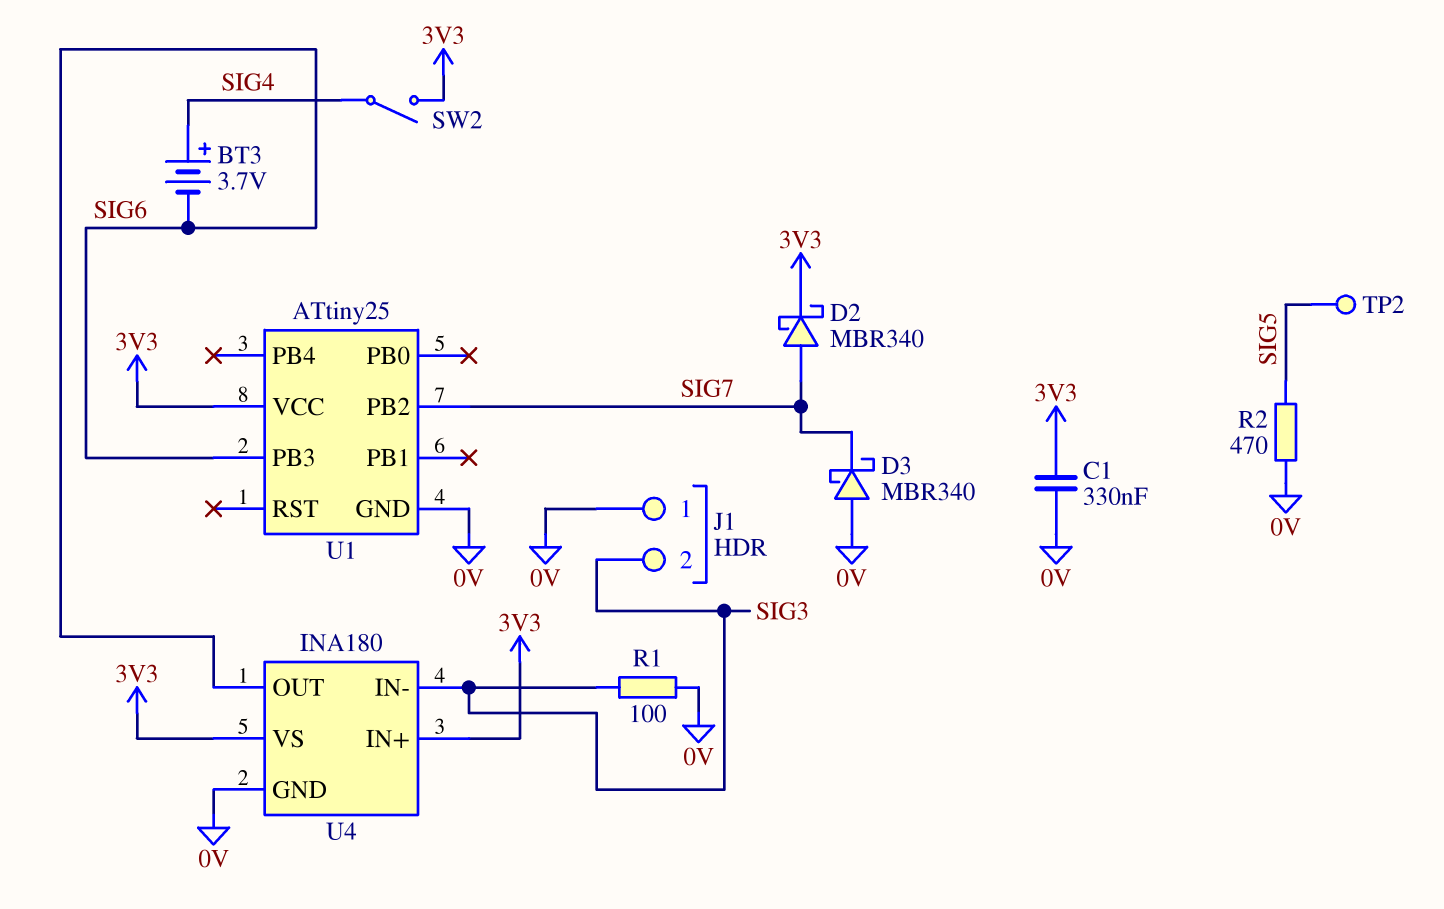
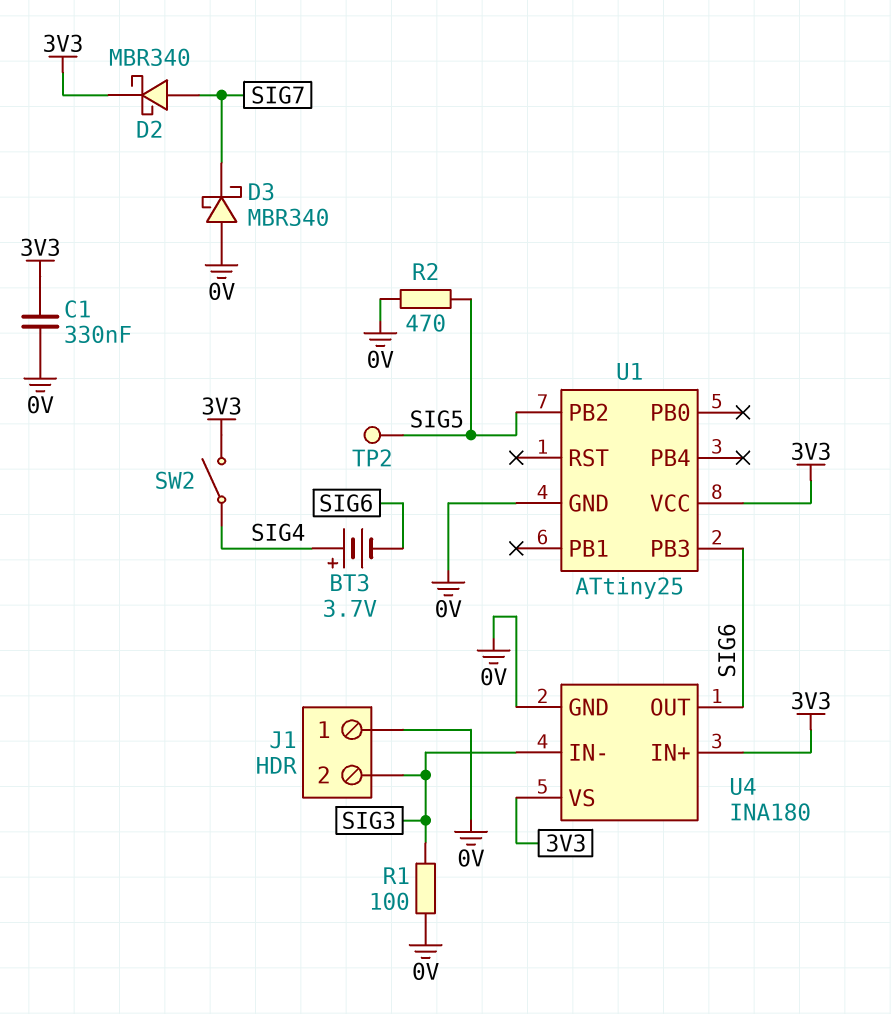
U1 pin PB2: SIG7 -> SIG5

